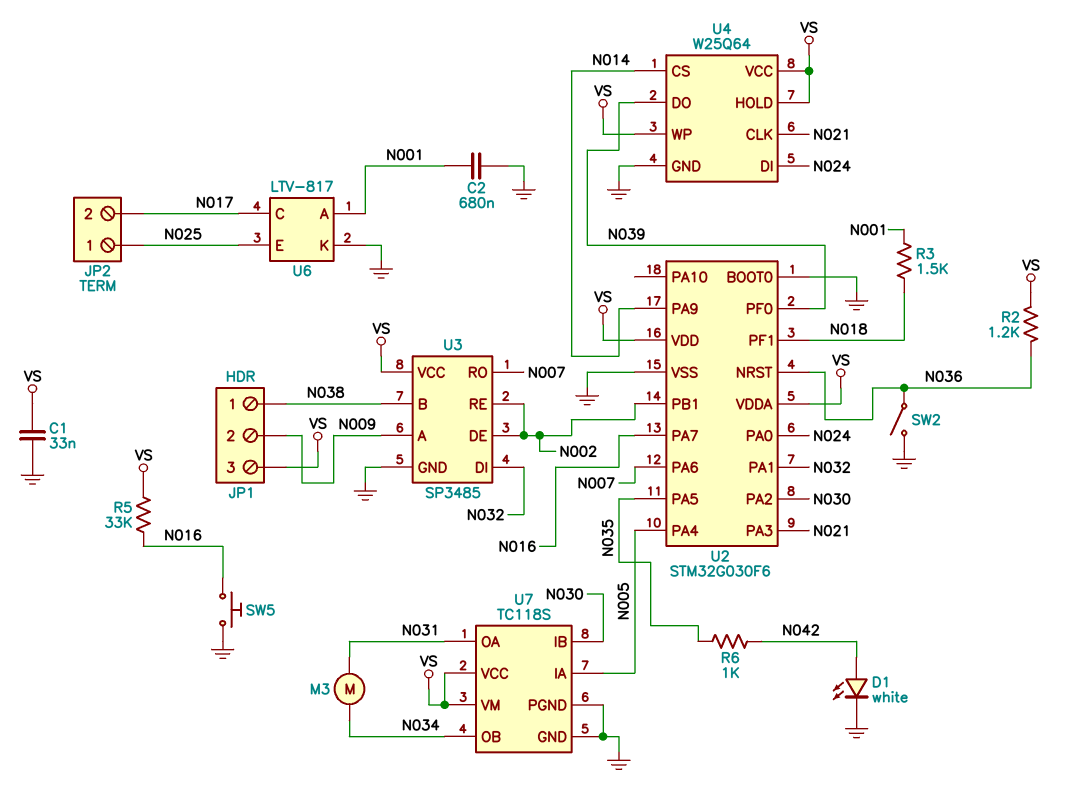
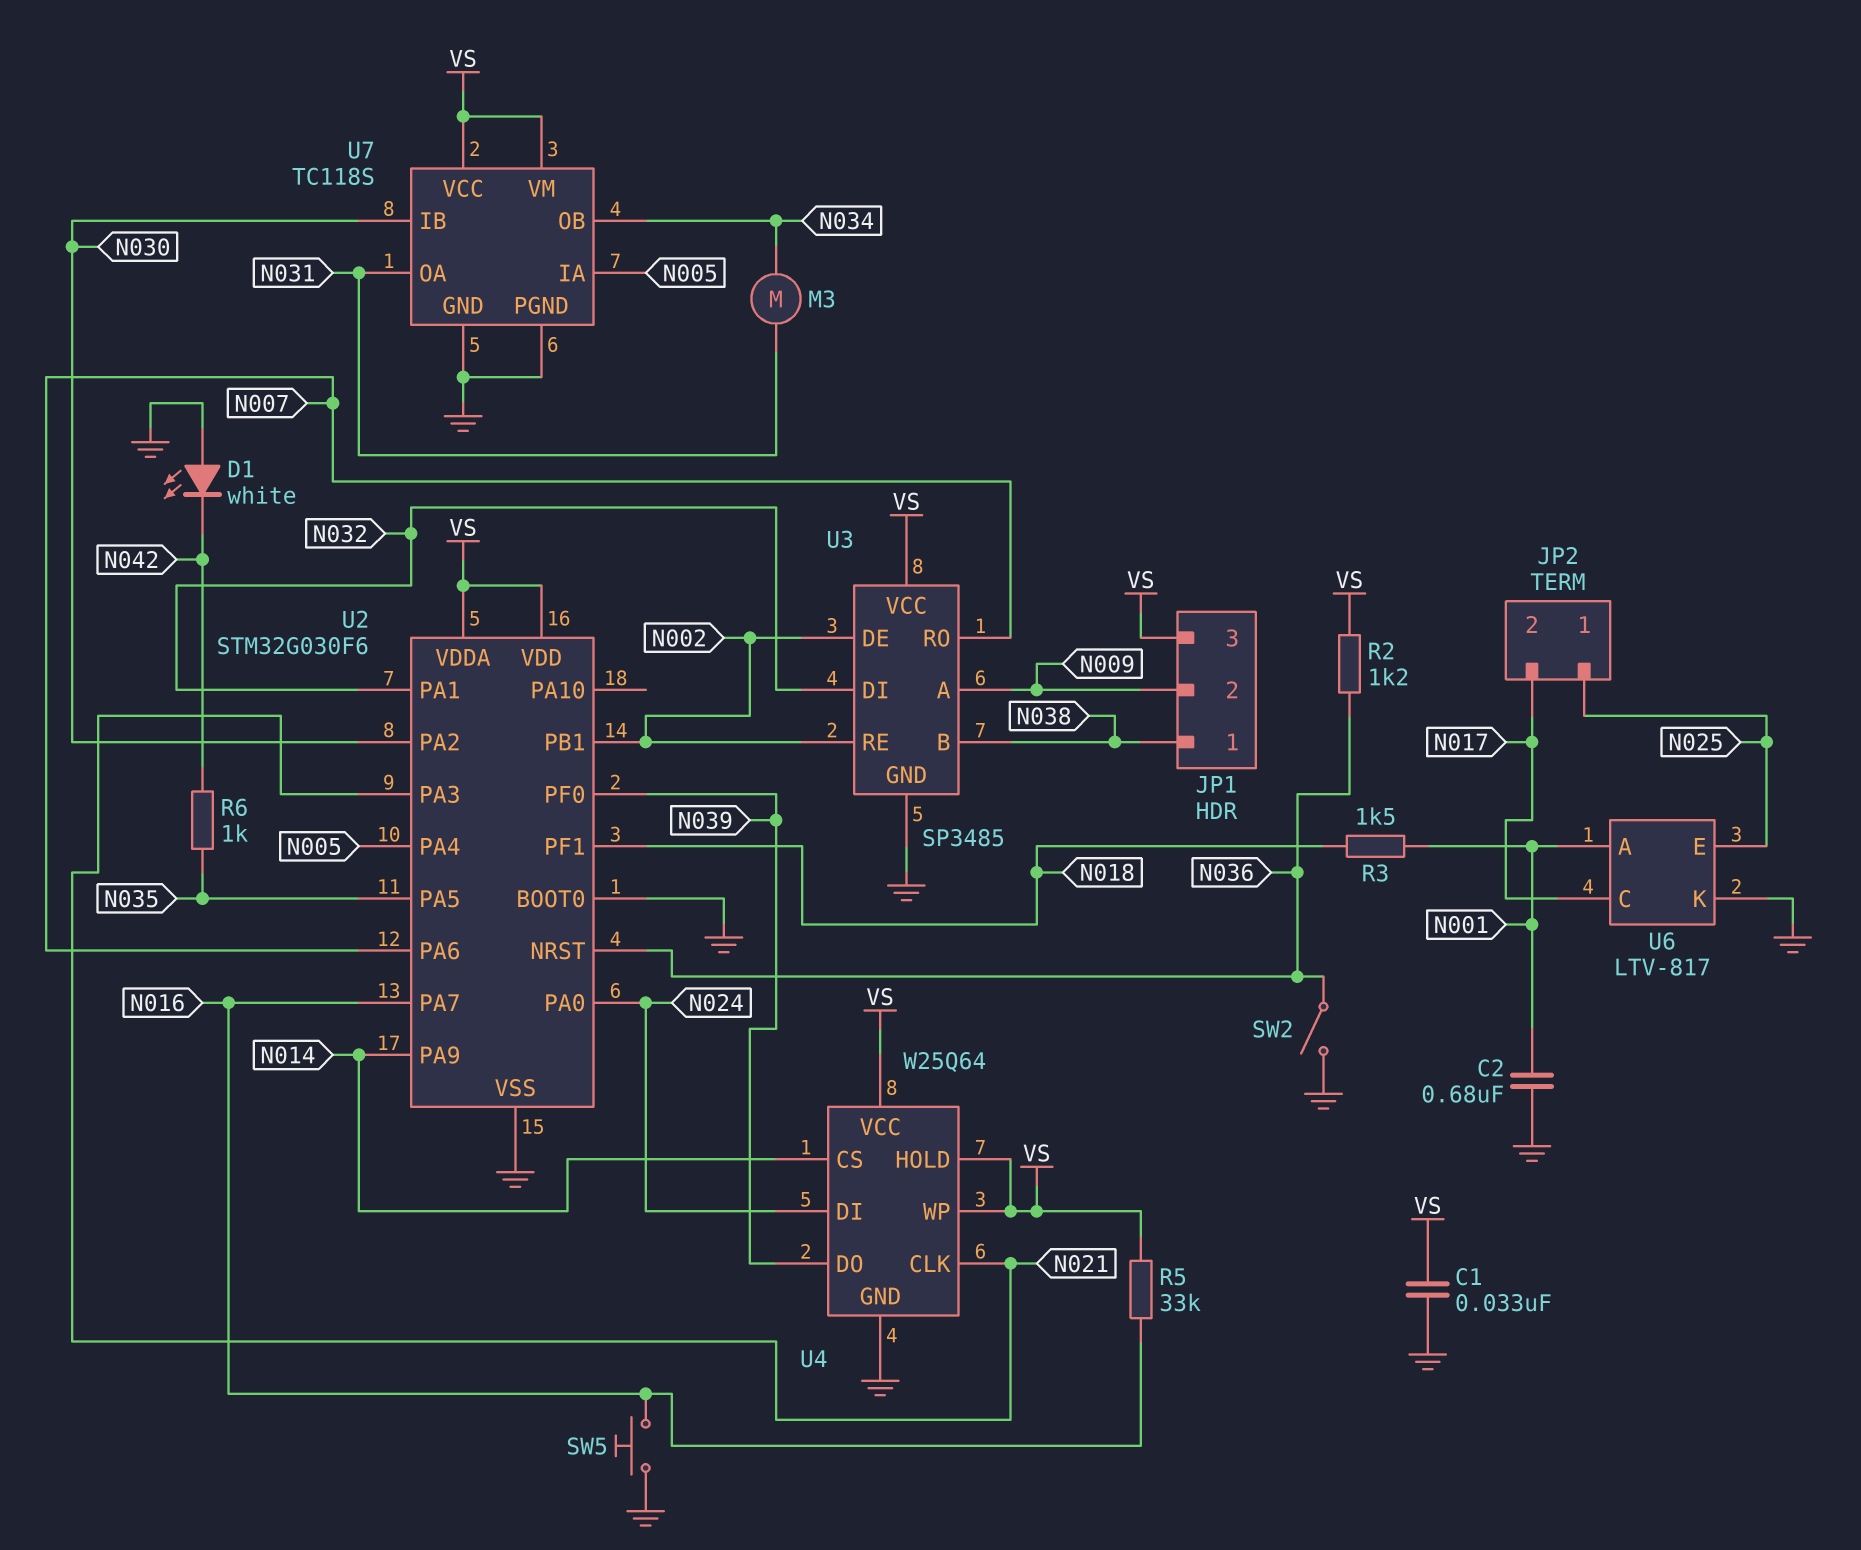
D1: LED white (A N042, K GND) -> LED white (A GND, K N042)

